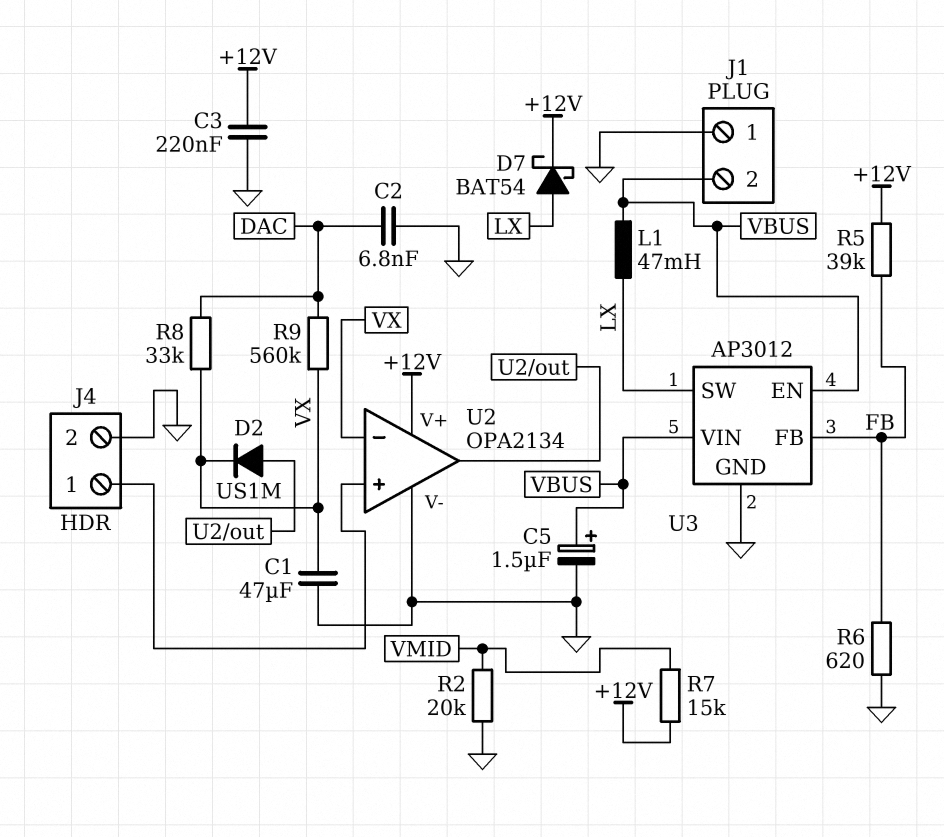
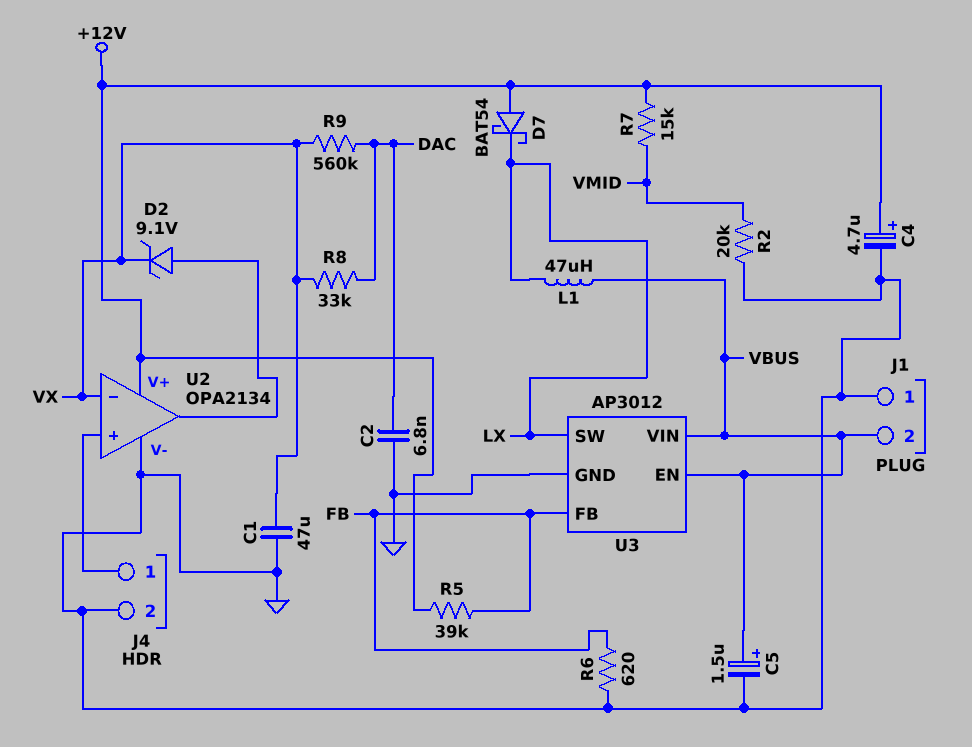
C3: 220nF (+12V, GND) -> none
C4: none -> 4.7uF (plus +12V, minus GND)
D2: diode US1M (A U2/out, K VX) -> zener 9.1V (A U2/out, K VX)
D7: schottky BAT54 (A LX, K +12V) -> schottky BAT54 (A +12V, K LX)
L1: 47mH (LX, VBUS) -> 47uH (LX, VBUS)

